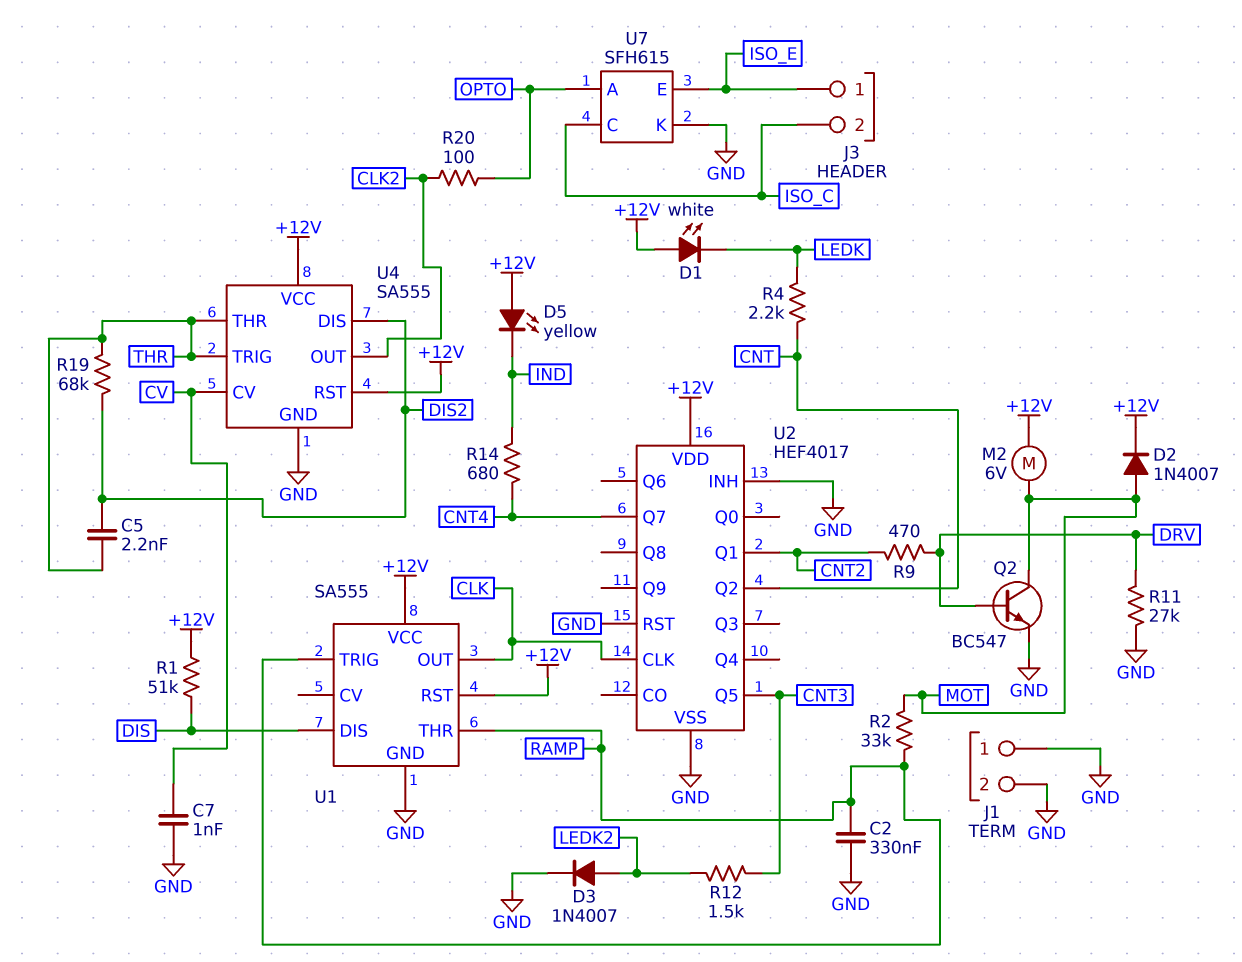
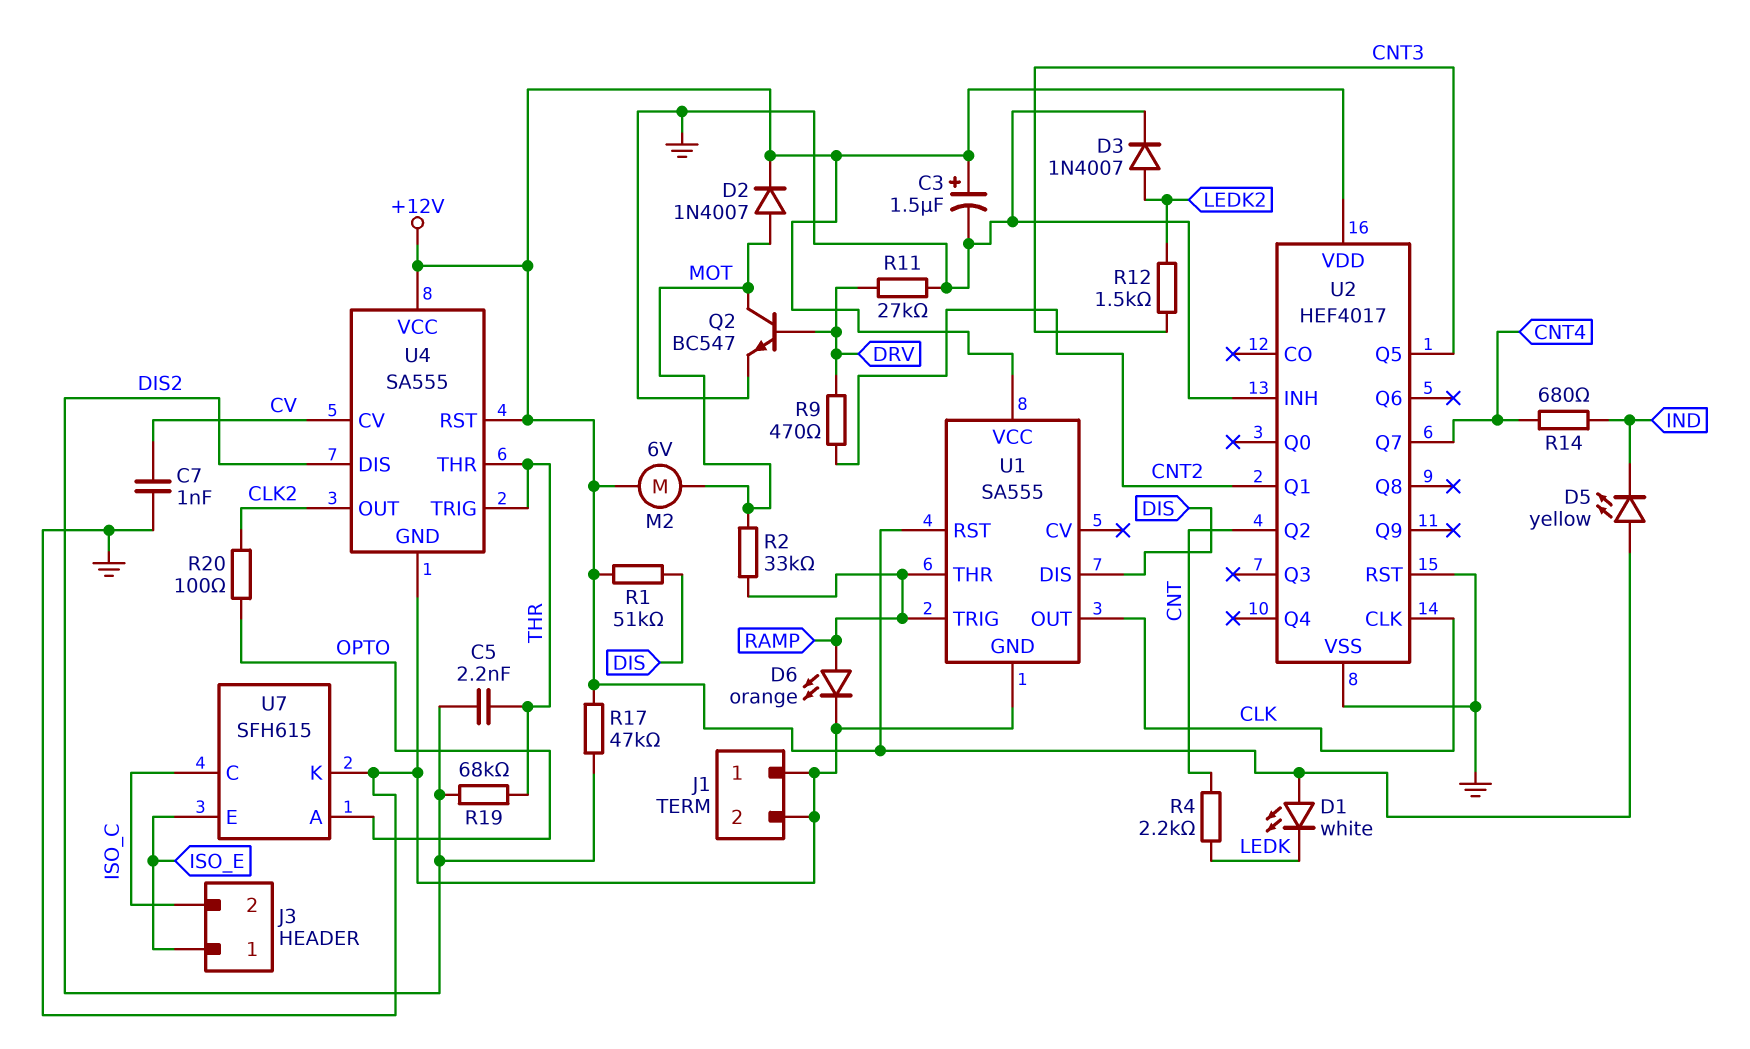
C2: 330nF (GND, RAMP) -> none
C3: none -> 1.5uF (plus +12V, minus GND)
D6: none -> LED orange (A RAMP, K GND)
R17: none -> 47k (+12V, DIS2)

